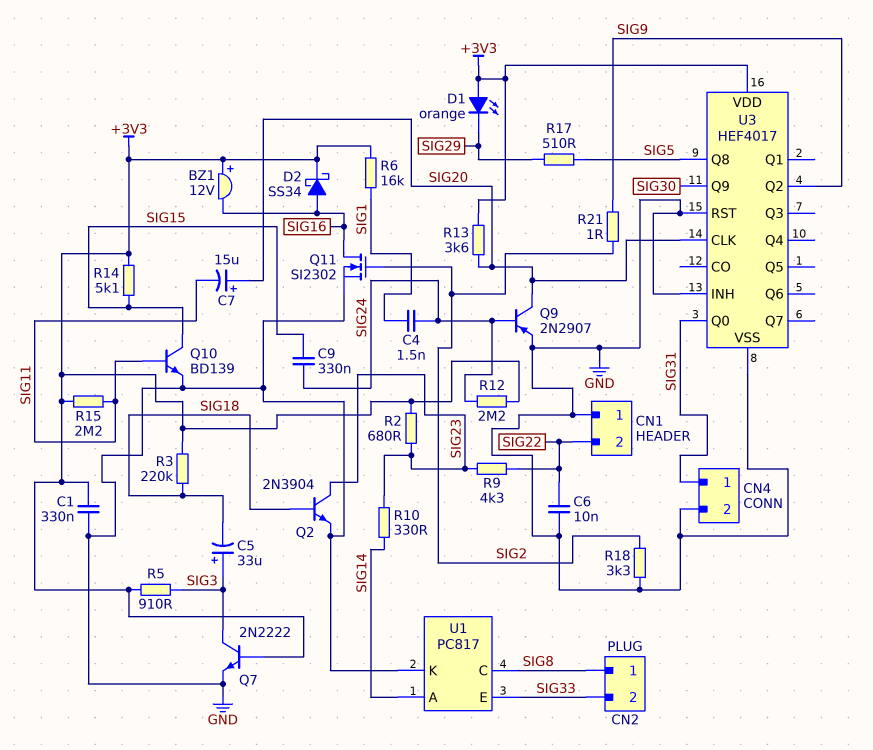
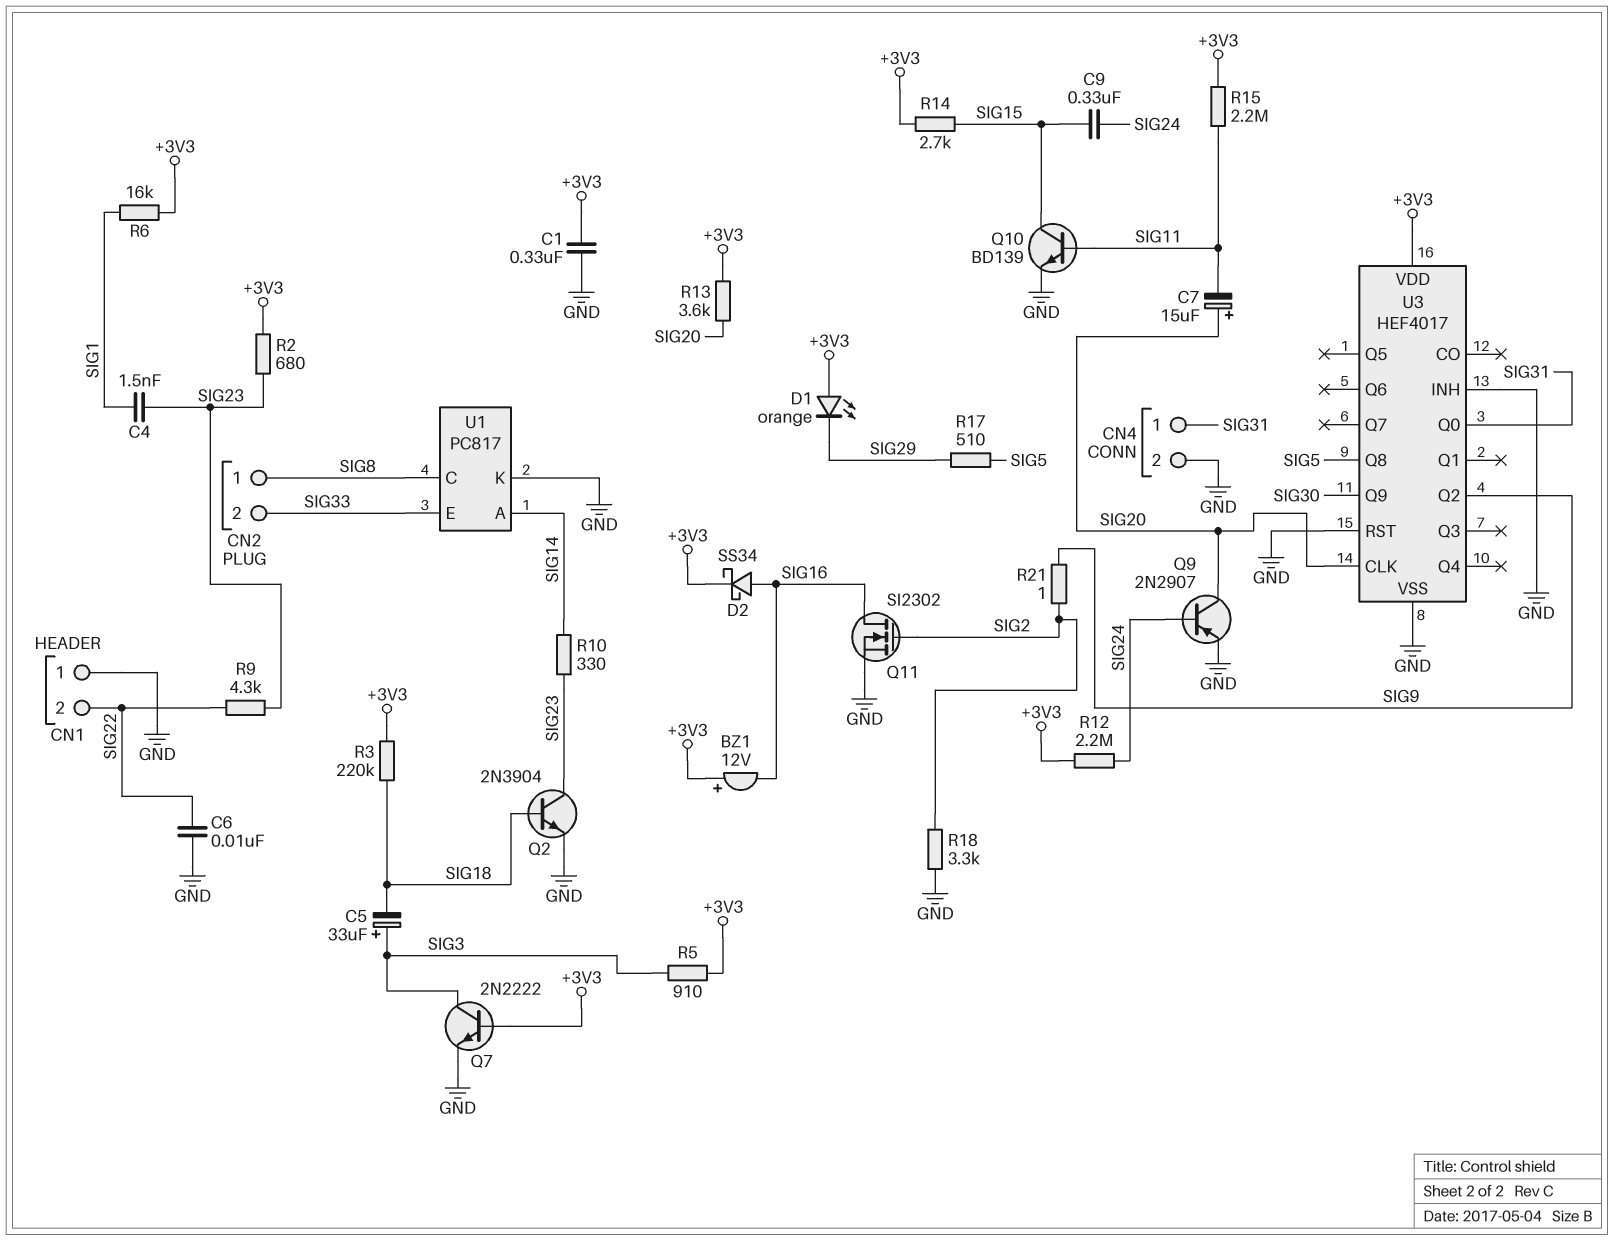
C4: 1.5nF (SIG1, SIG24) -> 1.5nF (SIG1, SIG23)
R14: 5.1k (+3V3, SIG15) -> 2.7k (+3V3, SIG15)

